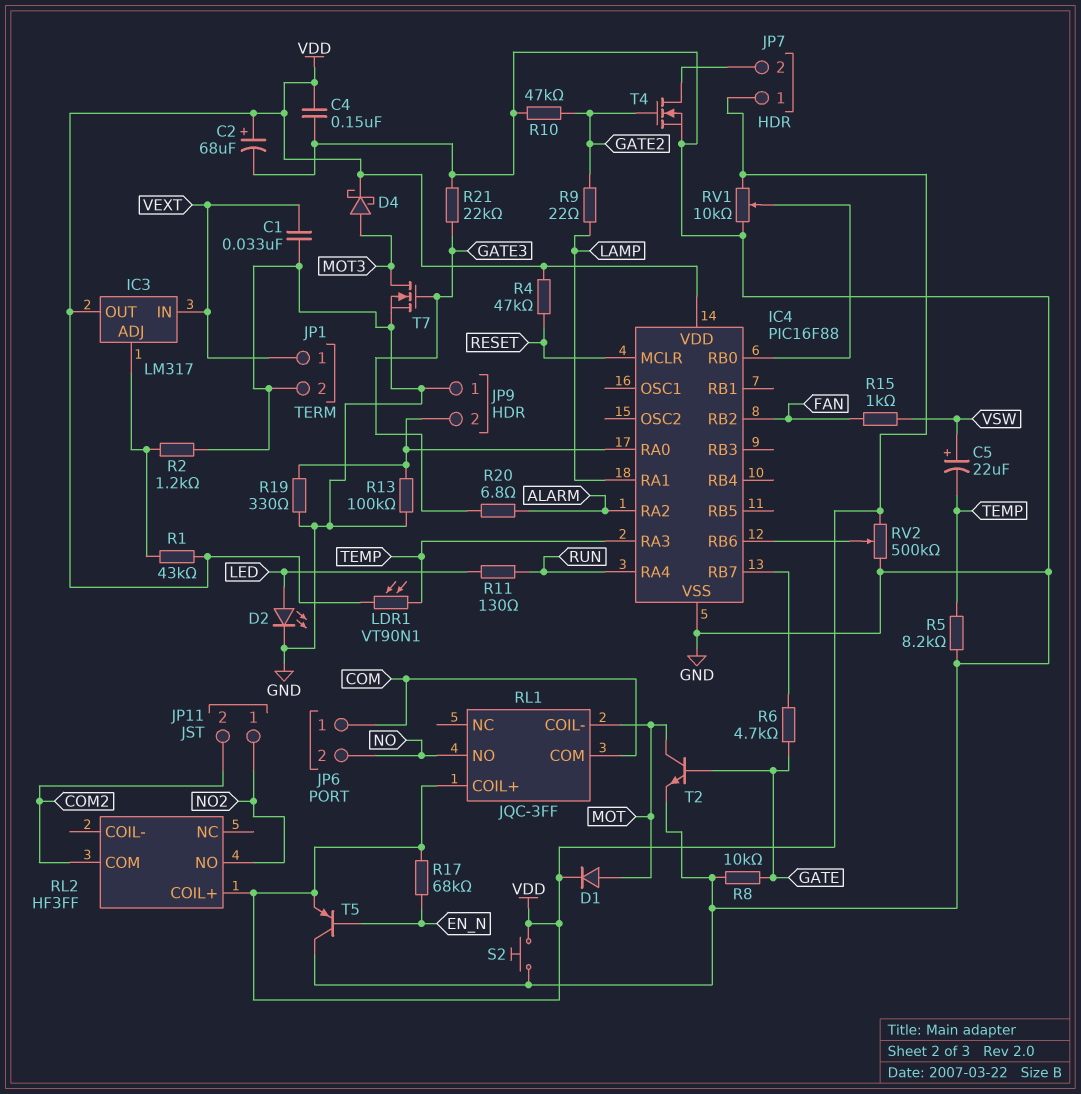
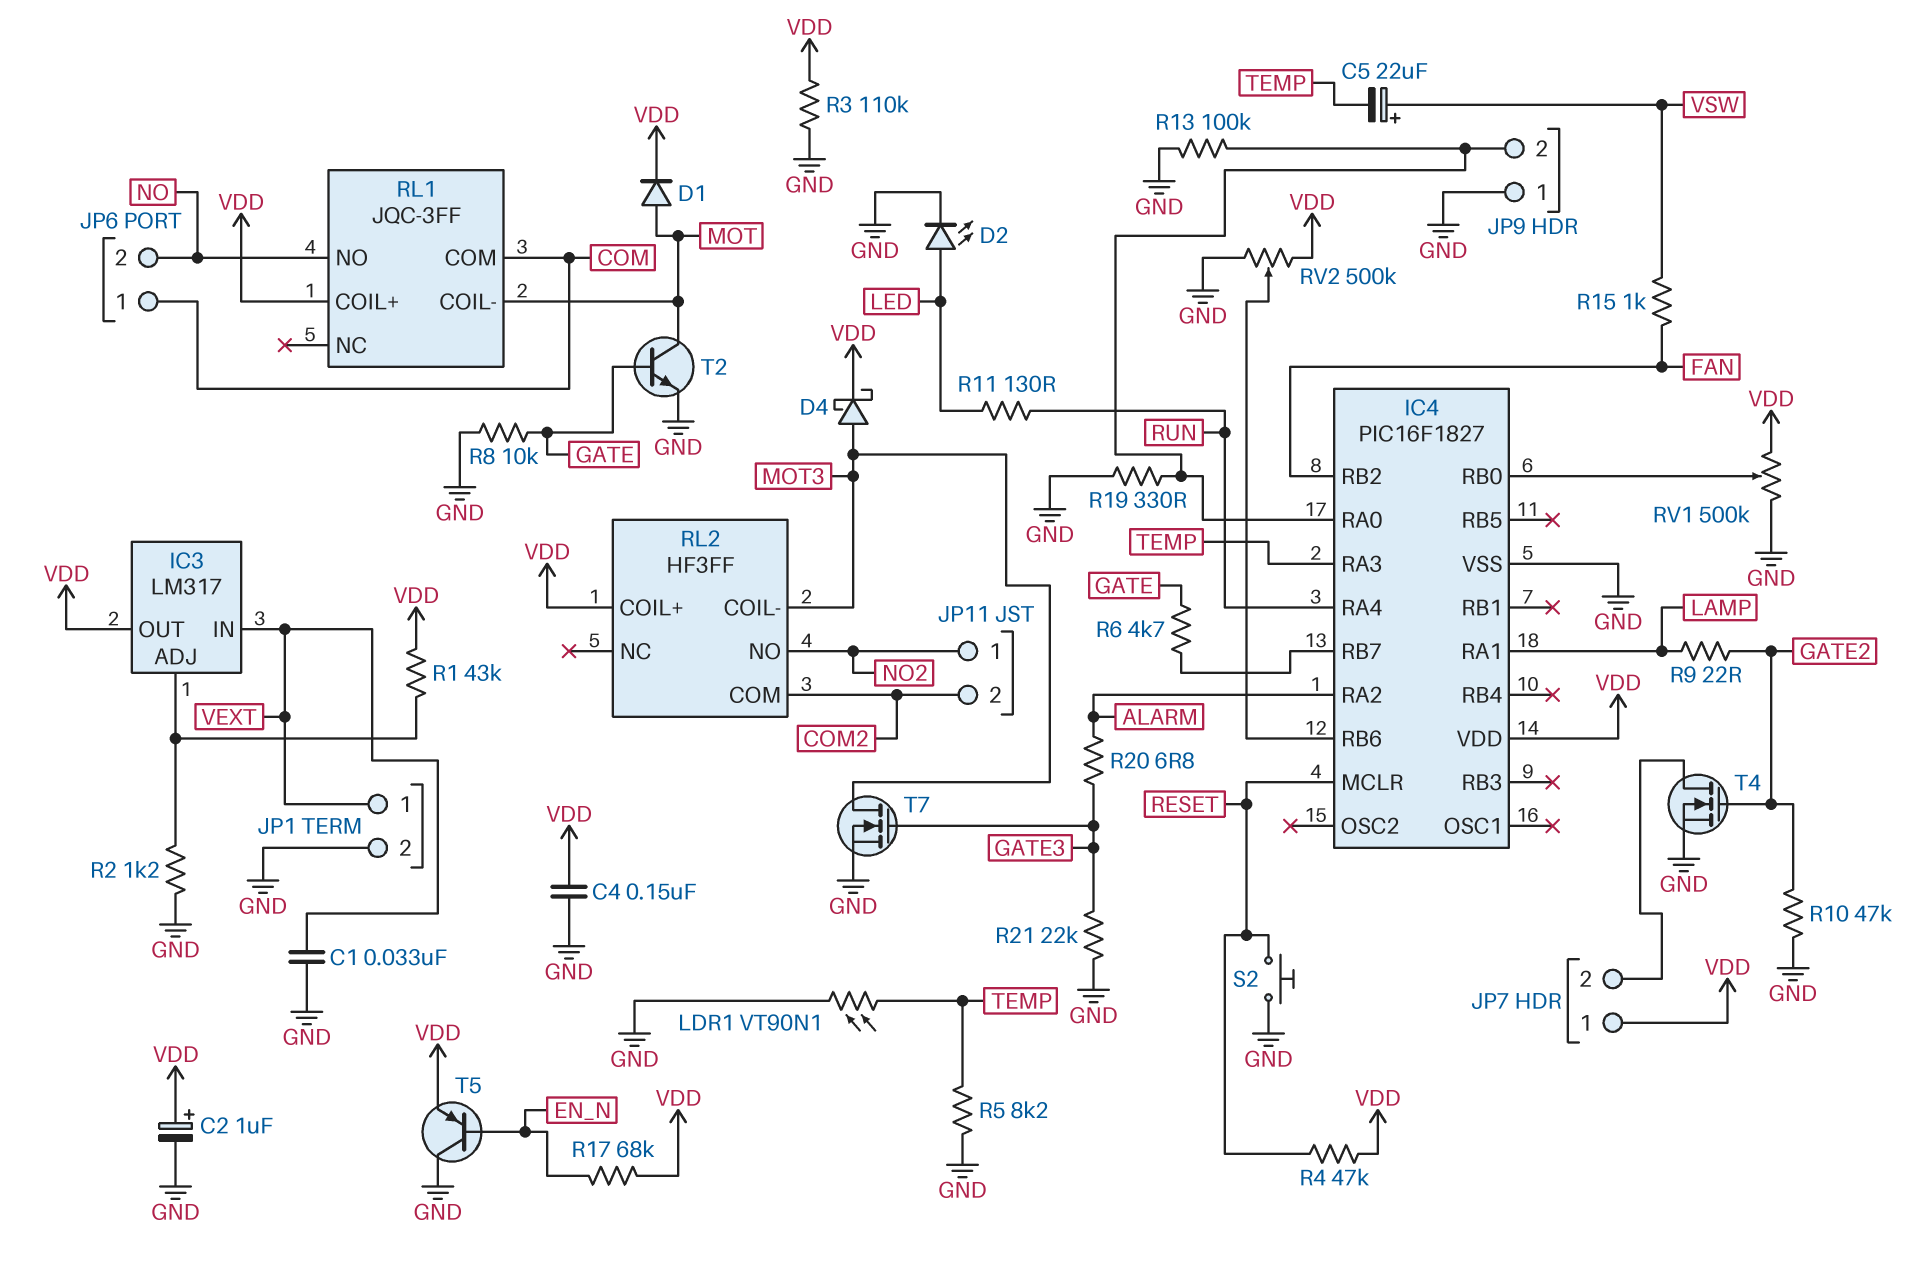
C2: 68uF (plus VDD, minus GND) -> 1uF (plus VDD, minus GND)
IC4: PIC16F88 -> PIC16F1827
LDR1: VT90N1 (TEMP, VDD) -> VT90N1 (GND, TEMP)
R3: none -> 110k (GND, VDD)
RL2 pin COIL-: none -> MOT3
RV1: 10k (GND, VDD, wiper IC4/RB0) -> 500k (GND, VDD, wiper IC4/RB0)
S2: button (GND, VDD) -> button (GND, RESET)

